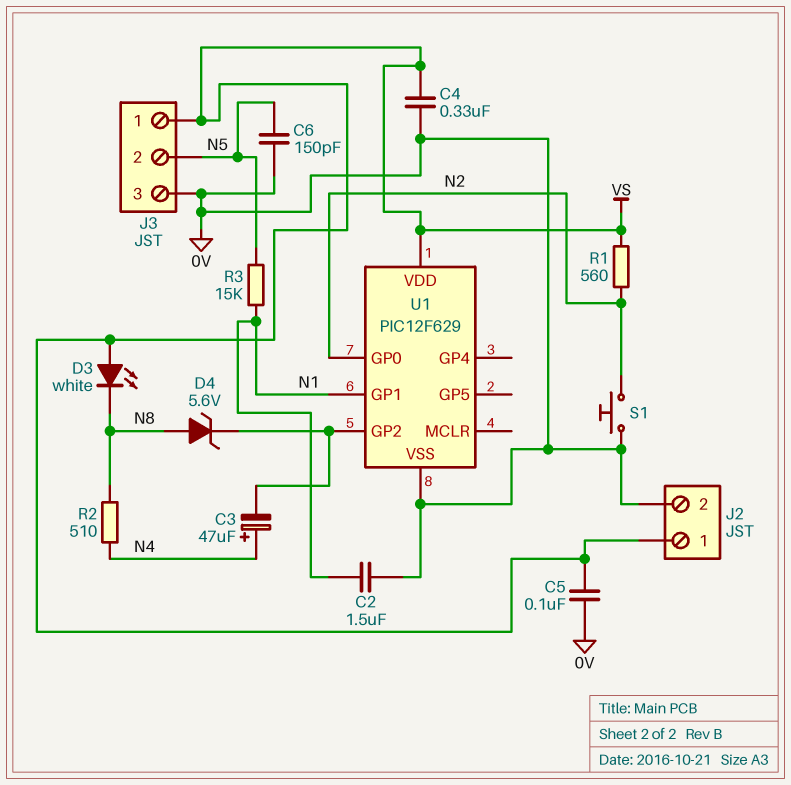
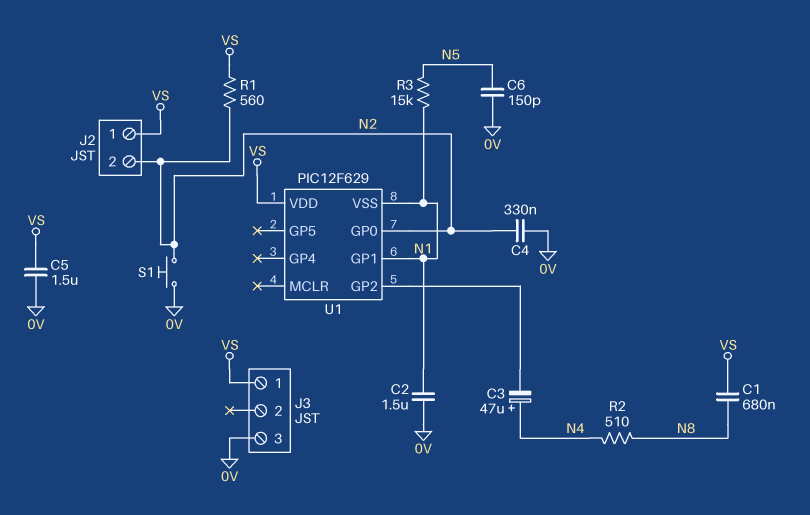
C1: none -> 680nF (N8, VS)
C4: 330nF (0V, VS) -> 330nF (0V, N2)
C5: 100nF (0V, VS) -> 1.5uF (0V, VS)
D3: LED white (A VS, K N8) -> none
D4: zener 5.6V (A N8, K U1/GP2) -> none
J2 pin 2: 0V -> N2
J3 pin 2: N5 -> none
U1 pin VSS: 0V -> N1

